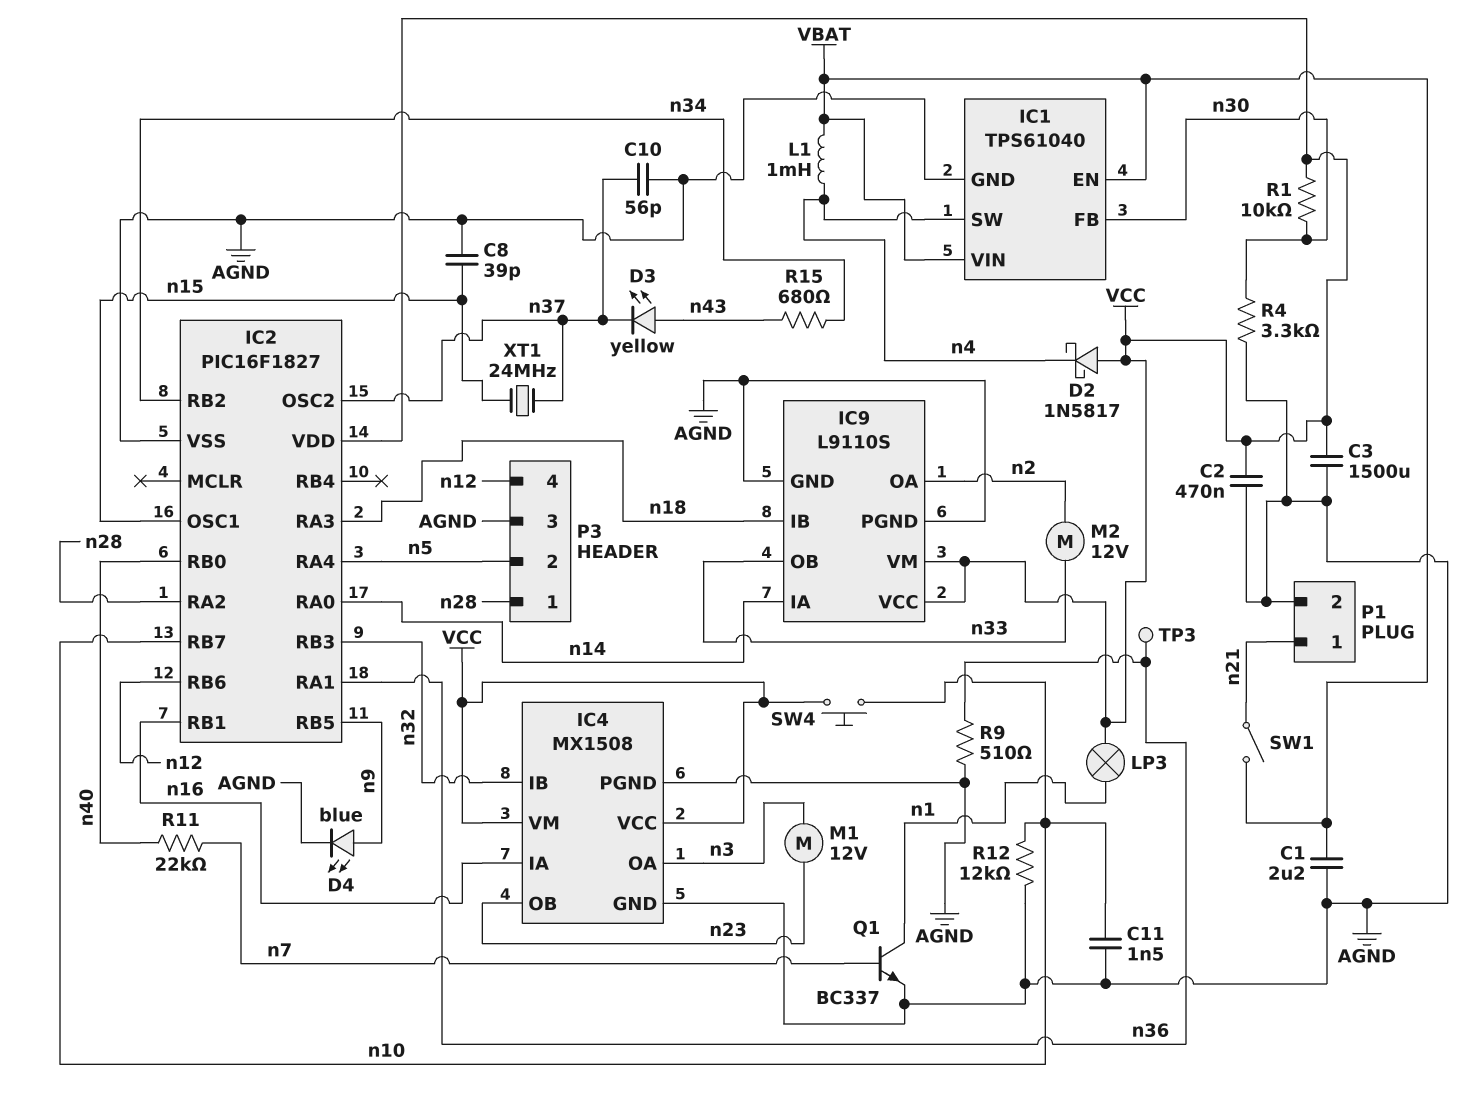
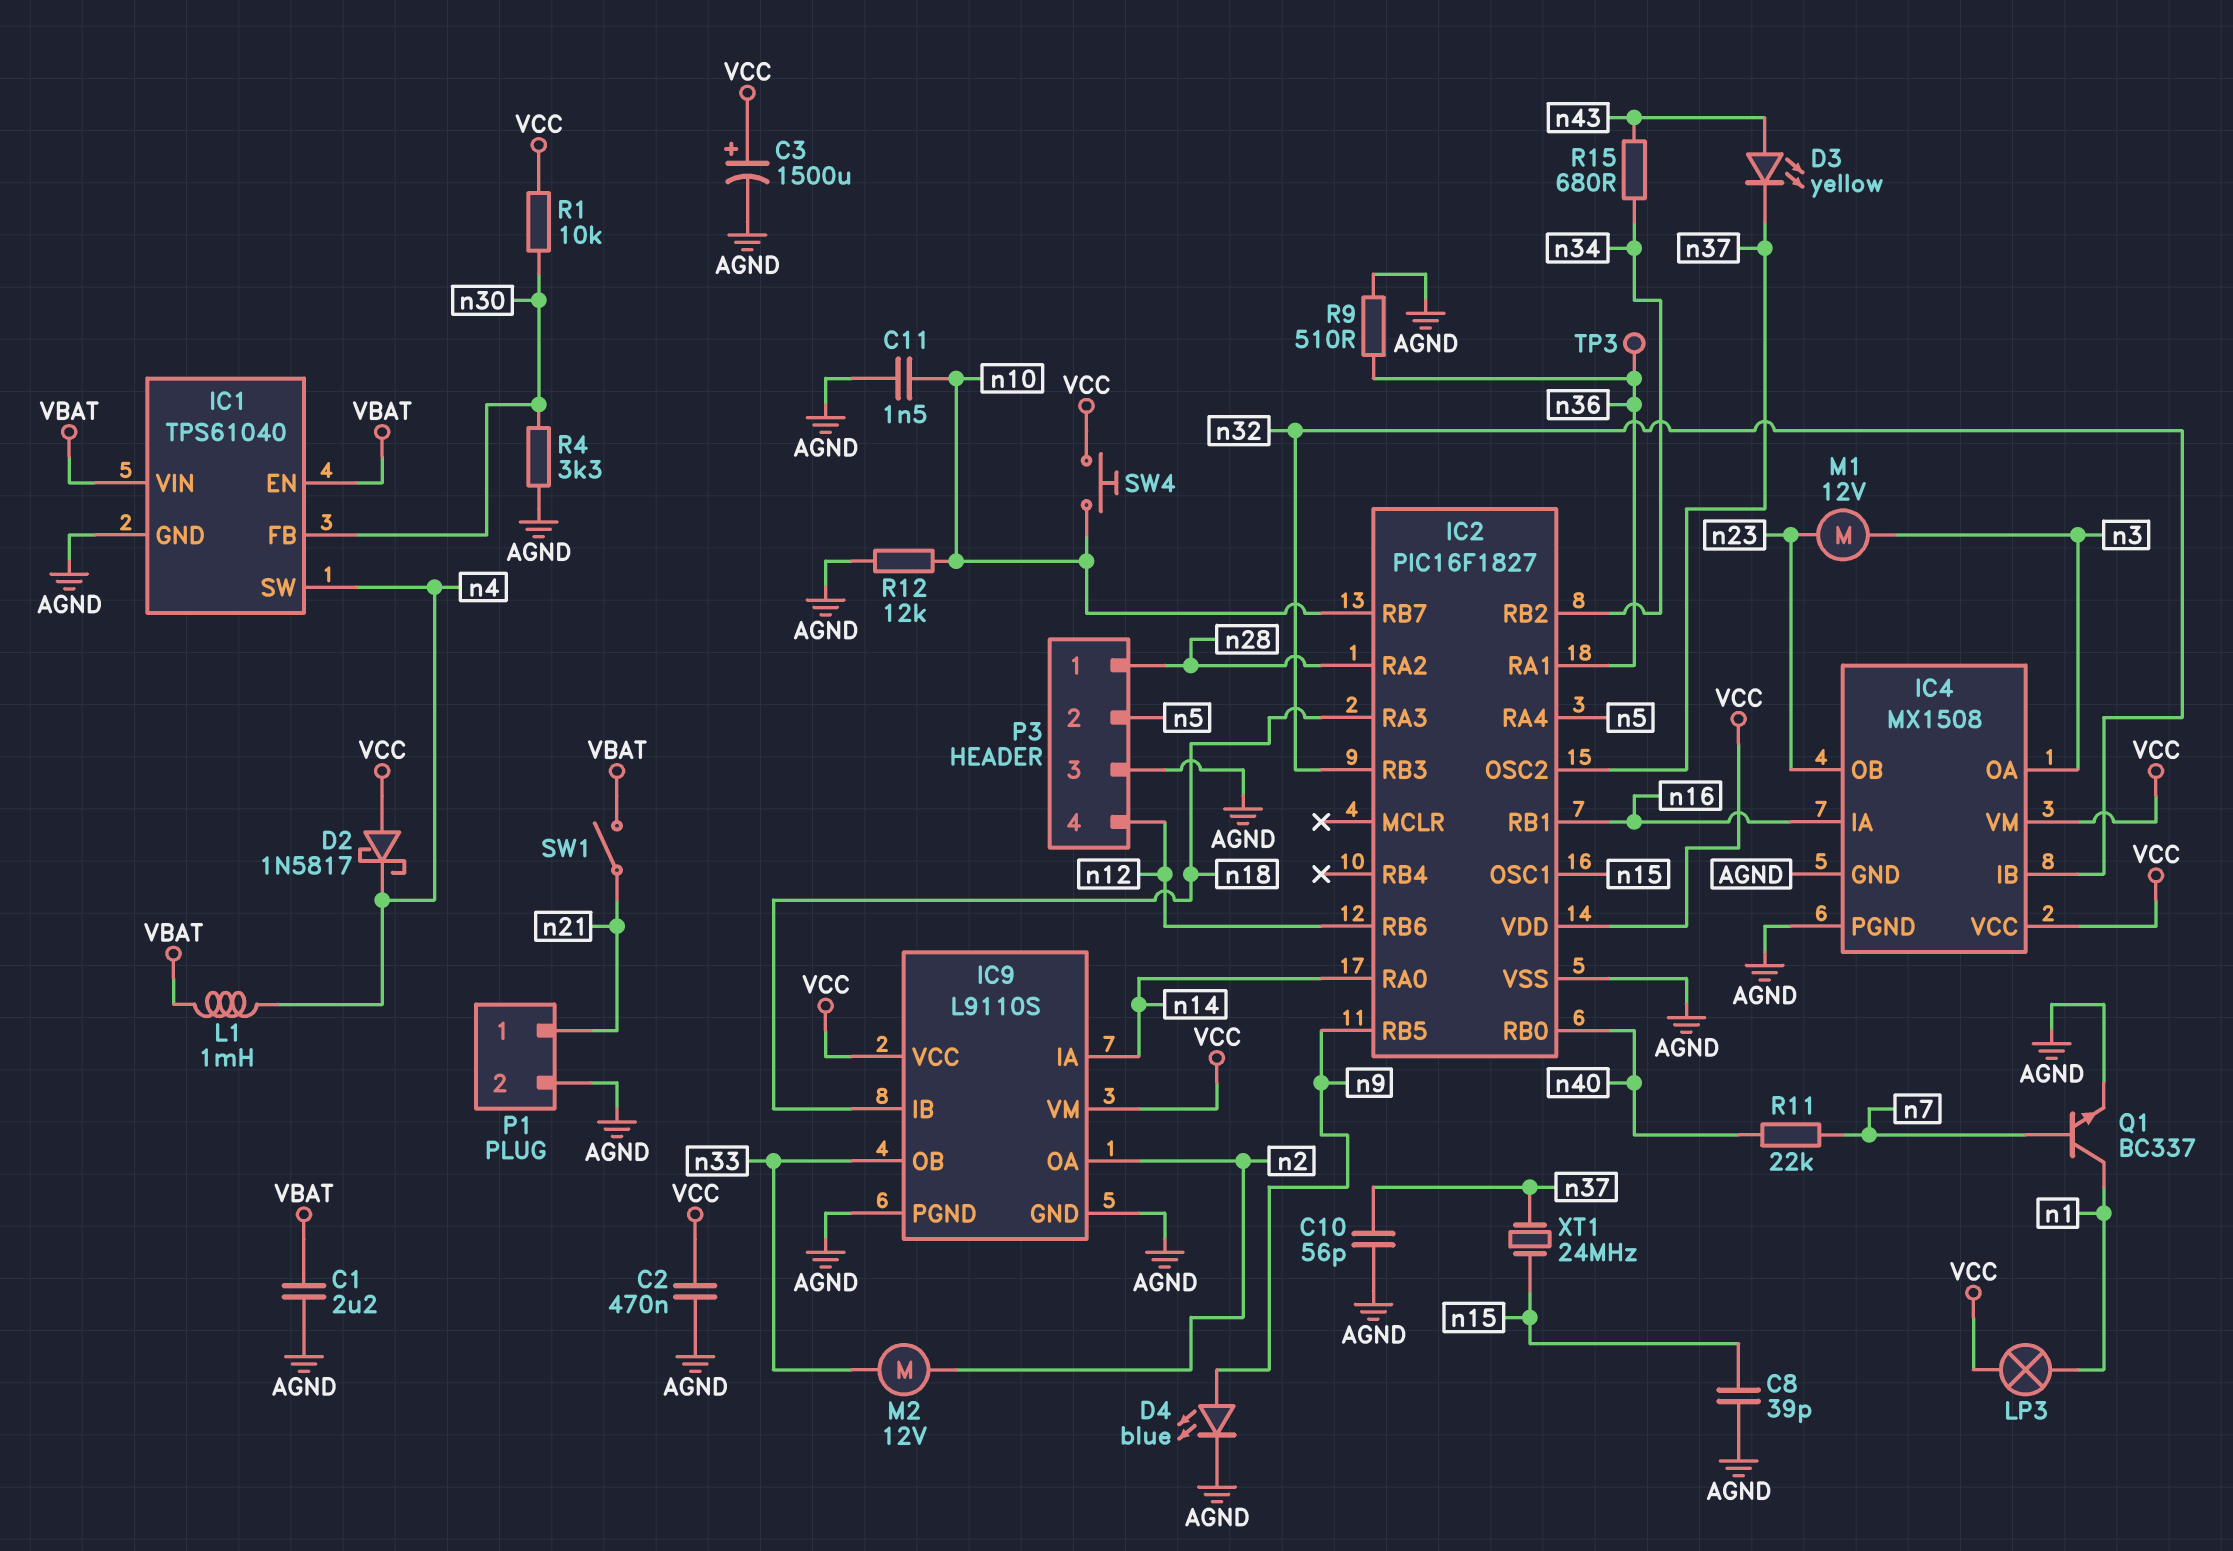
C3: 1500uF (AGND, VCC) -> 1500uF (plus VCC, minus AGND)

